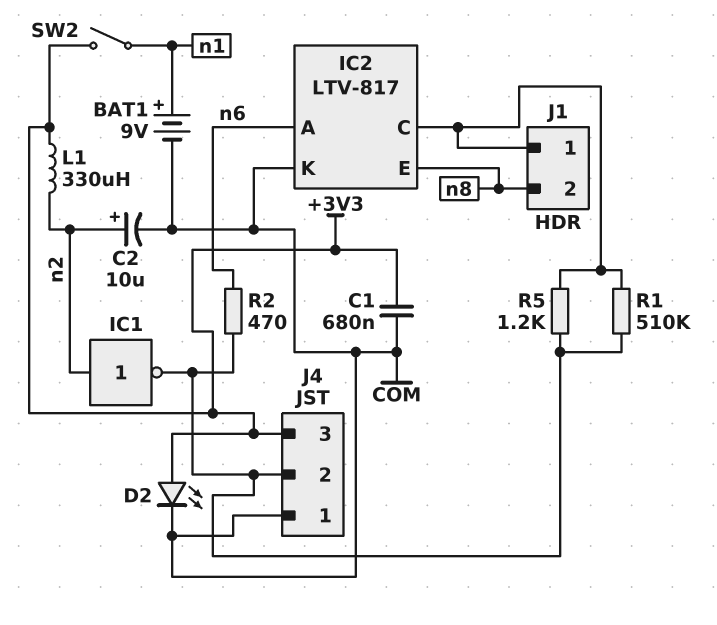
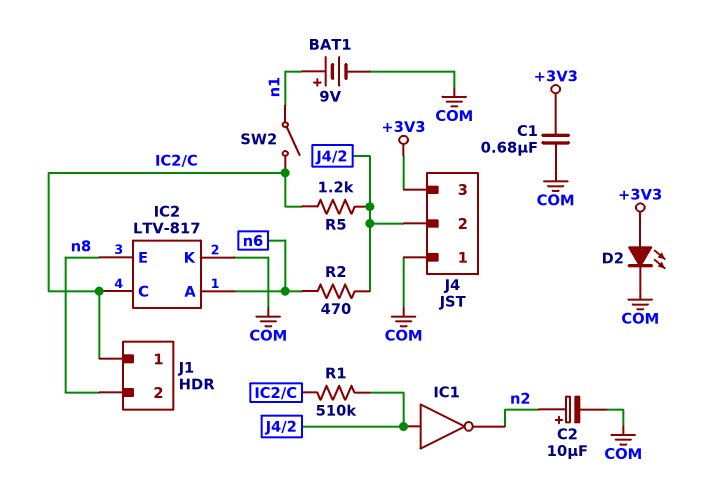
IC1: NOT (in n2, out J4/2) -> NOT (in J4/2, out n2)
L1: 330uH (+3V3, n2) -> none
SW2: switch (+3V3, n1) -> switch (IC2/C, n1)

